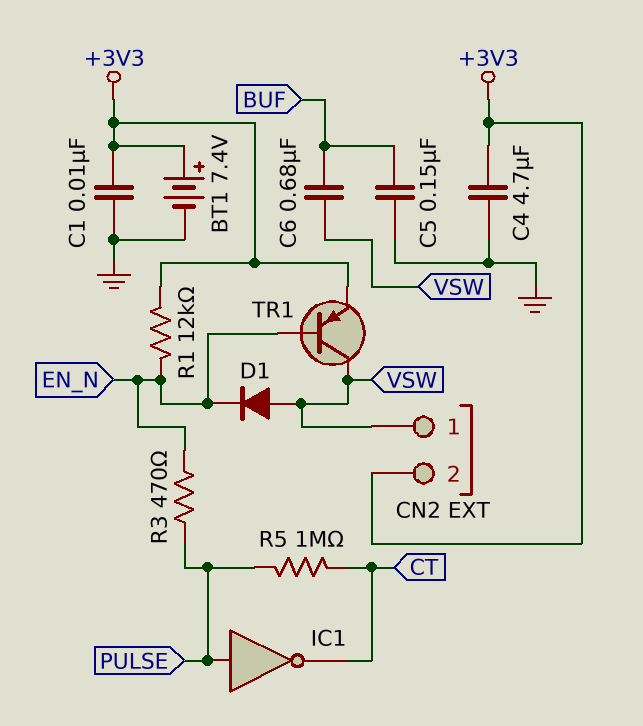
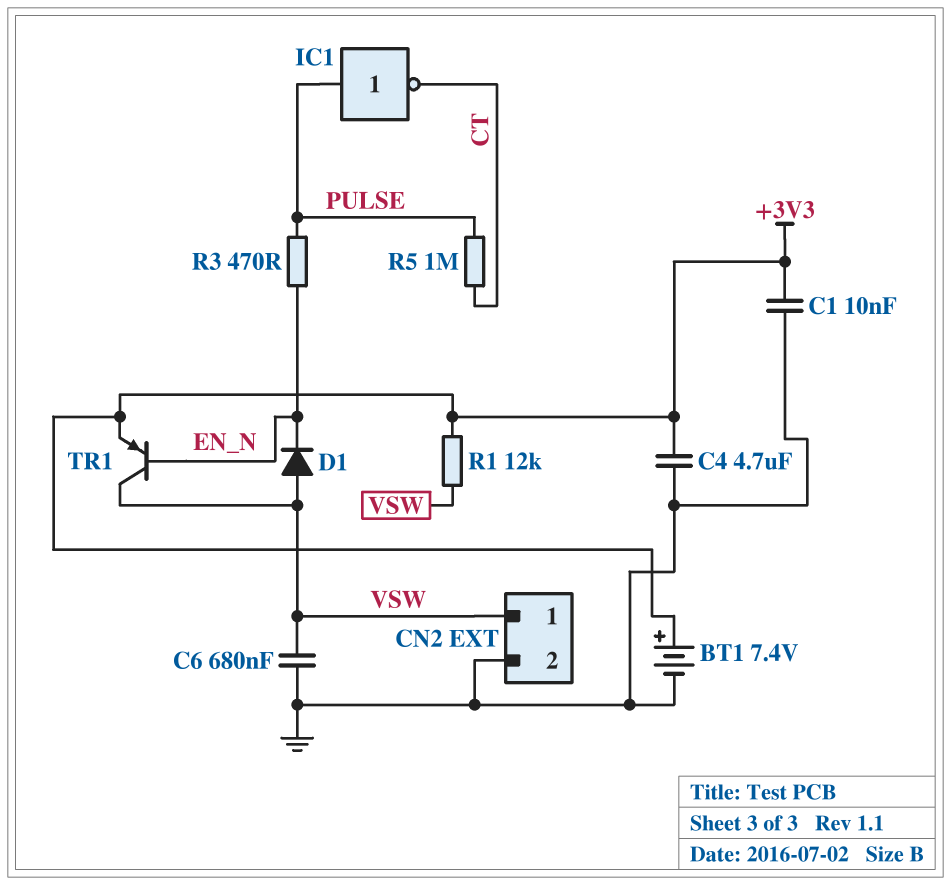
C5: 150nF (BUF, GND) -> none
C6: 680nF (BUF, VSW) -> 680nF (GND, VSW)
CN2 pin 2: +3V3 -> GND
R1: 12k (+3V3, EN_N) -> 12k (+3V3, VSW)

